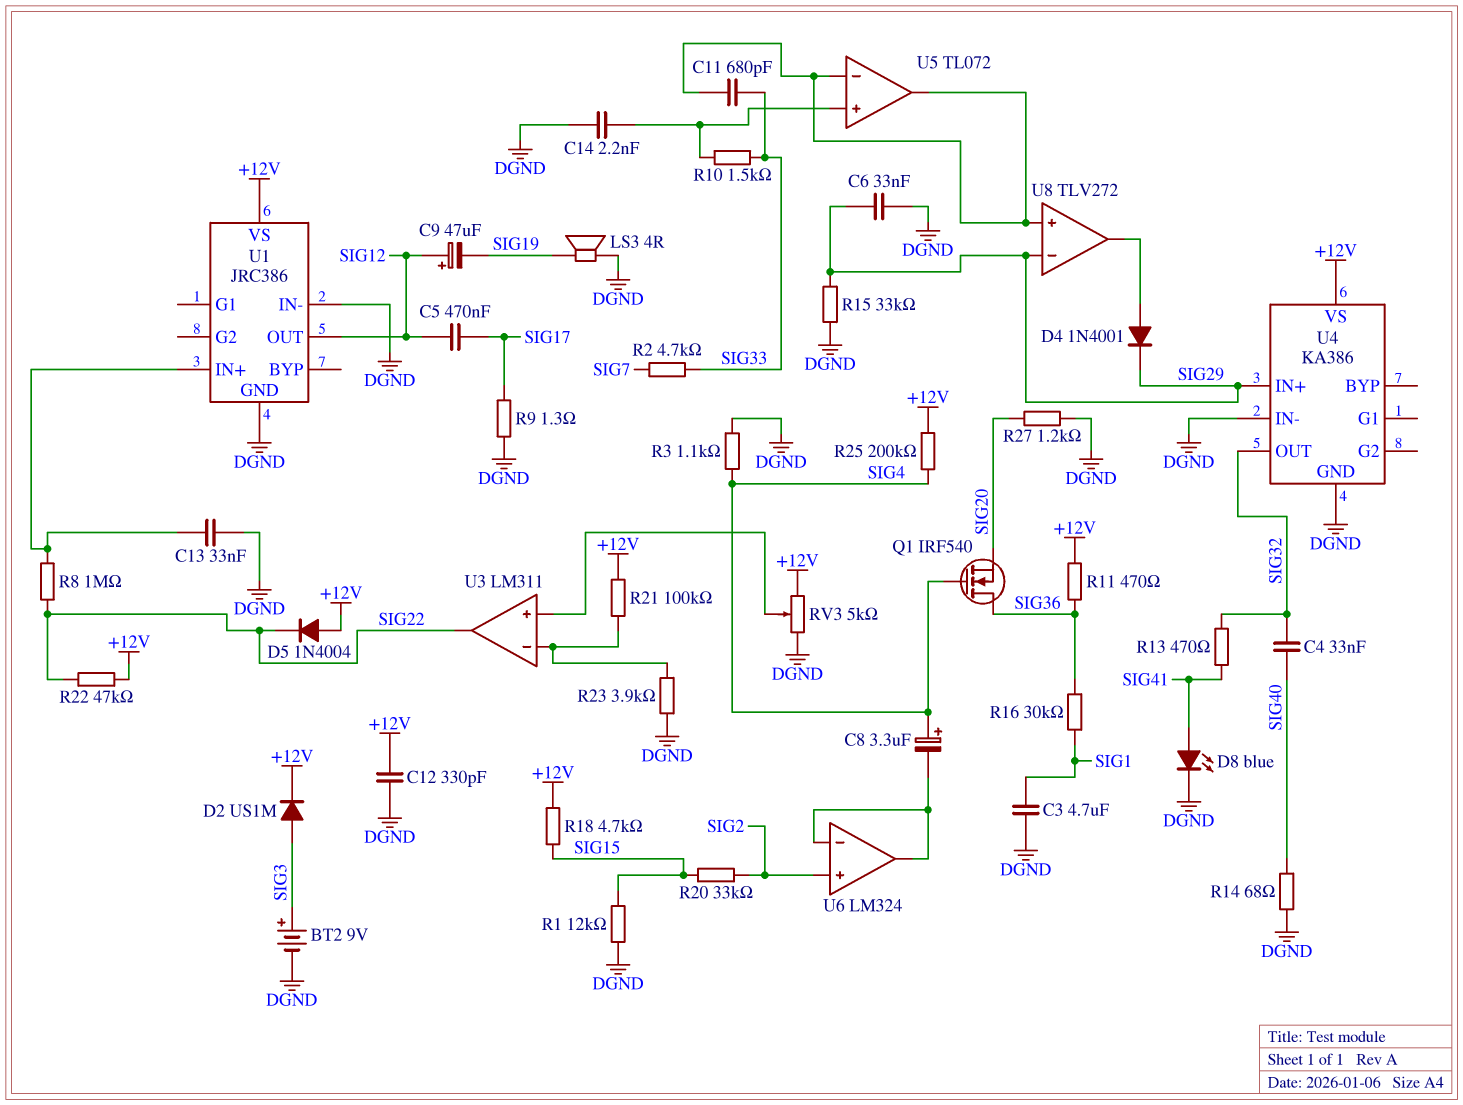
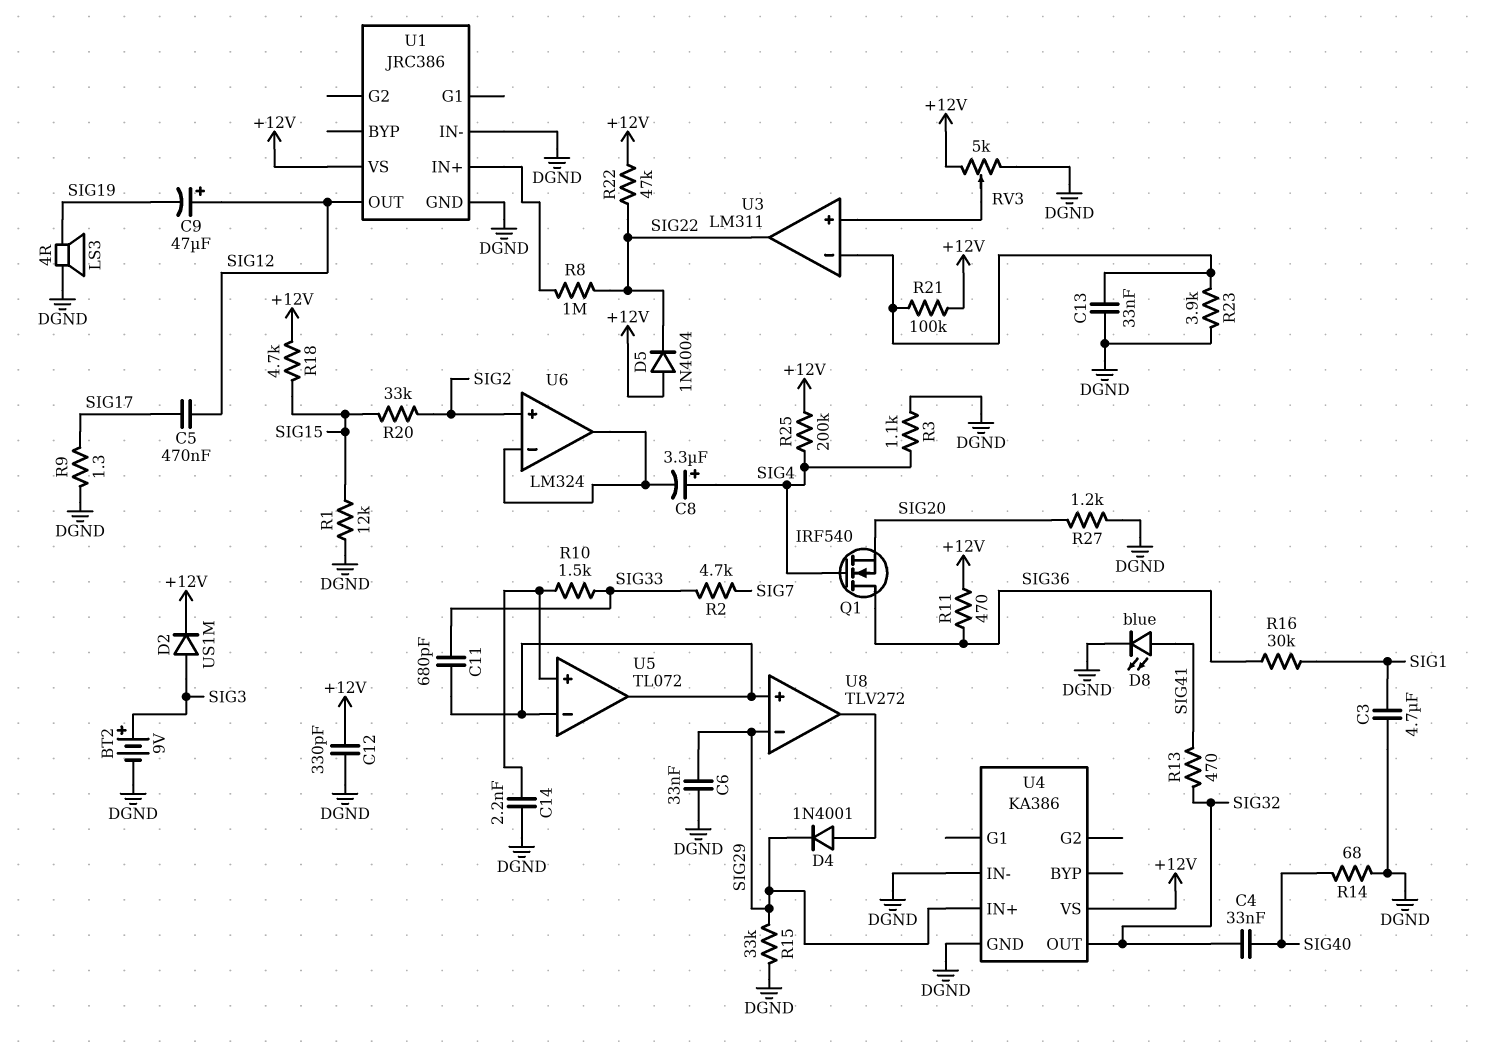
C13: 33nF (DGND, U1/IN+) -> 33nF (DGND, U3/in-)

